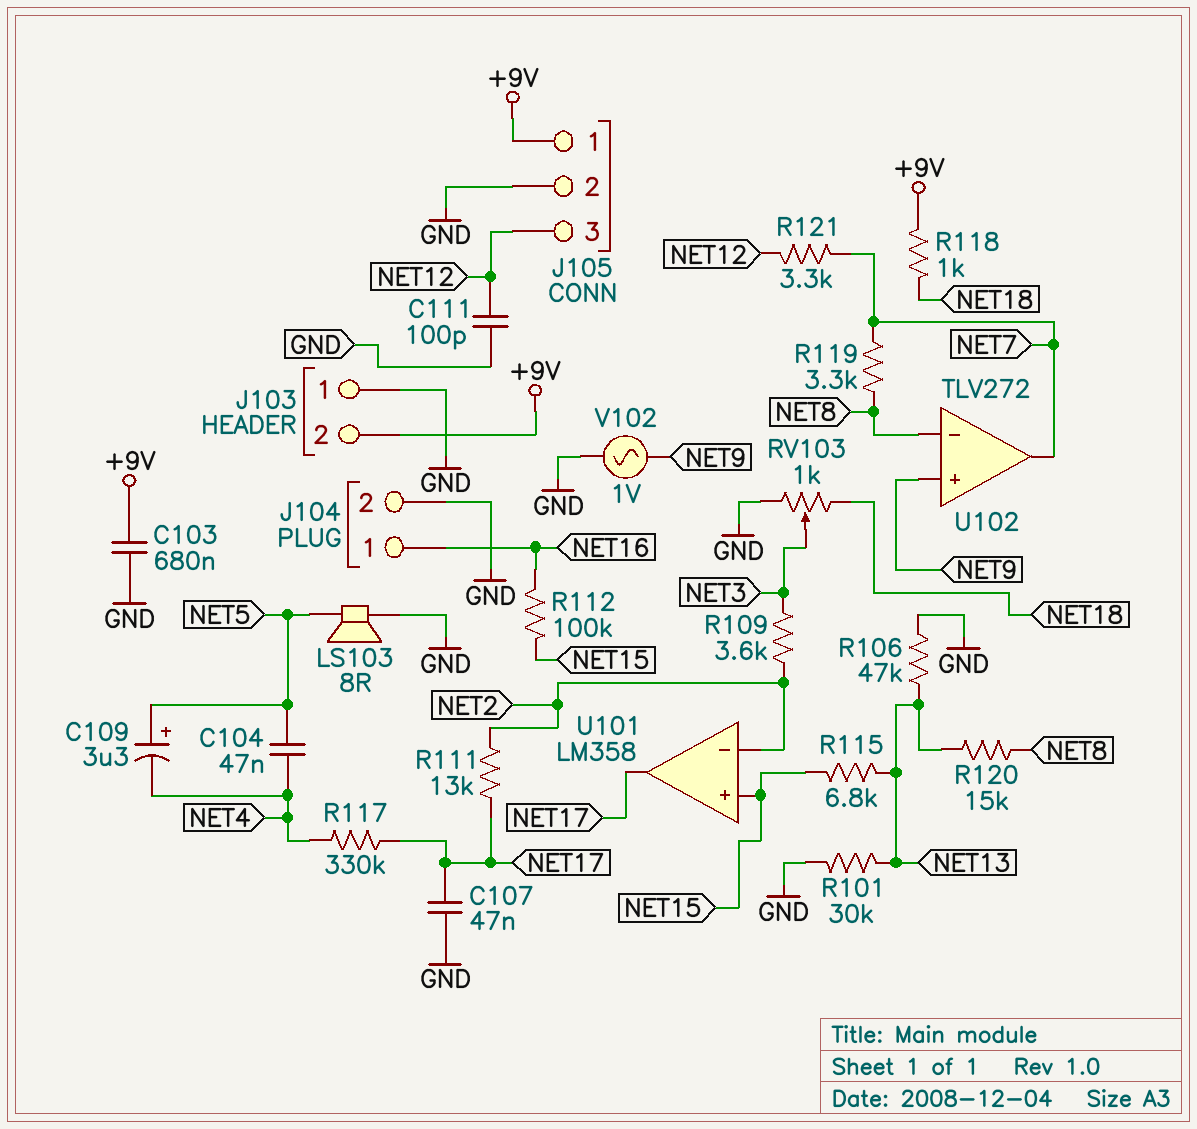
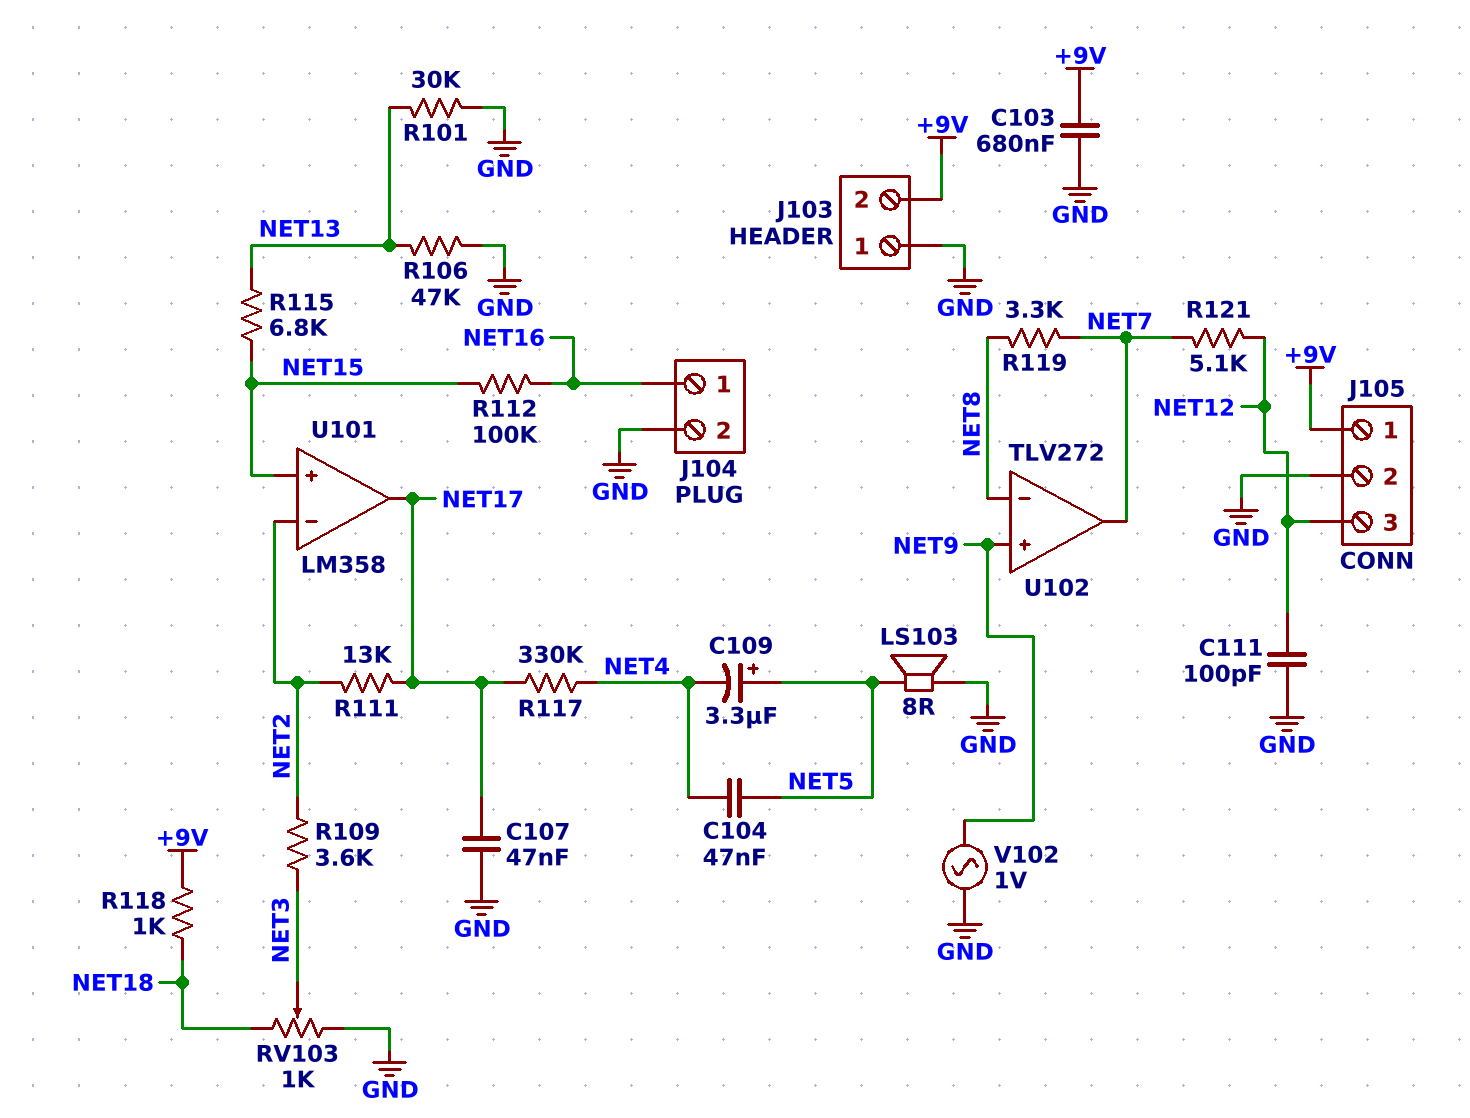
R120: 15k (NET8, NET13) -> none
R121: 3.3k (NET7, NET12) -> 5.1k (NET7, NET12)

